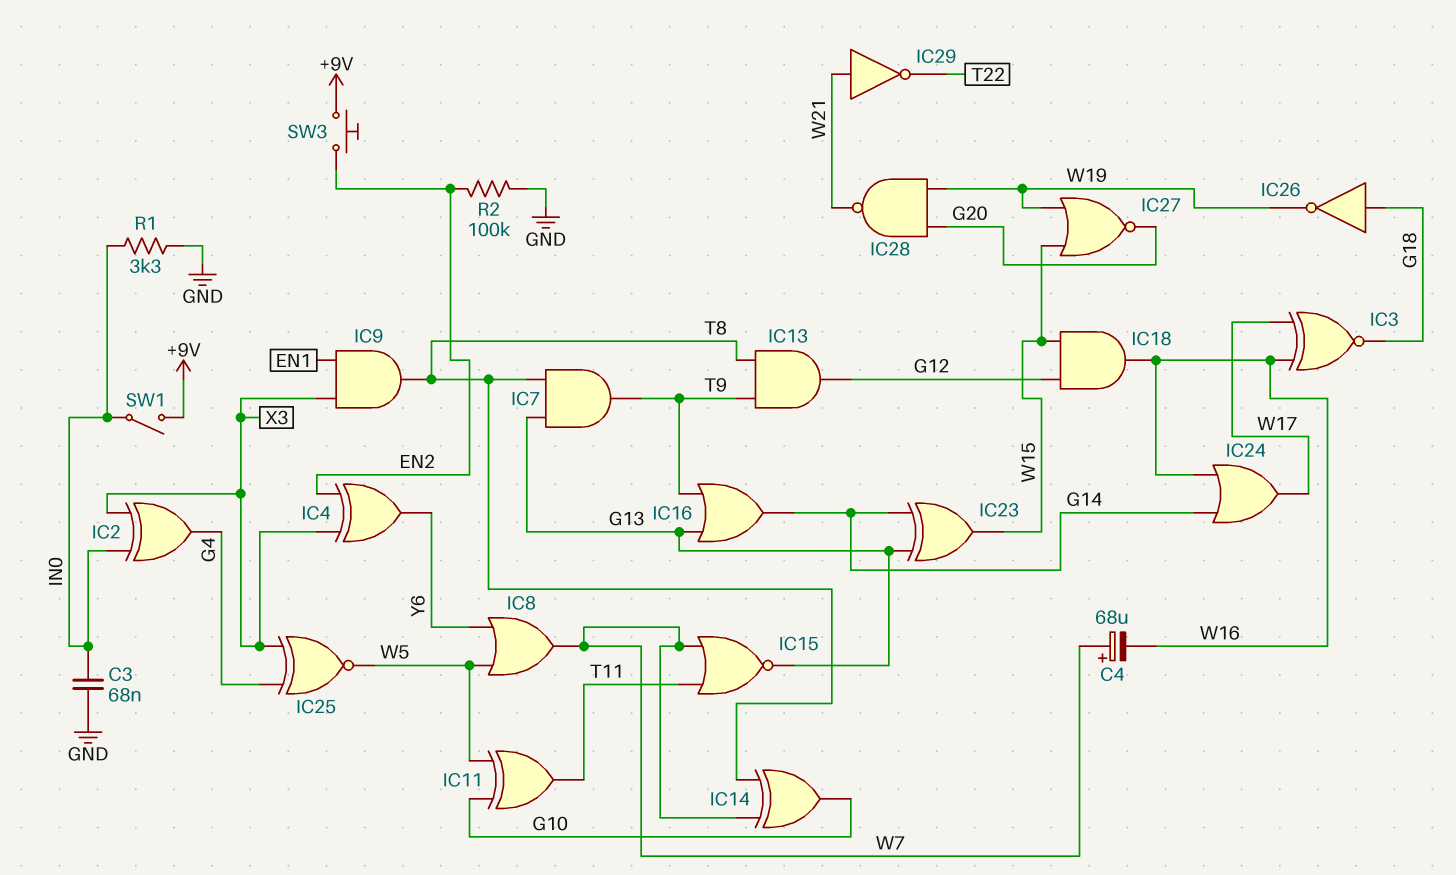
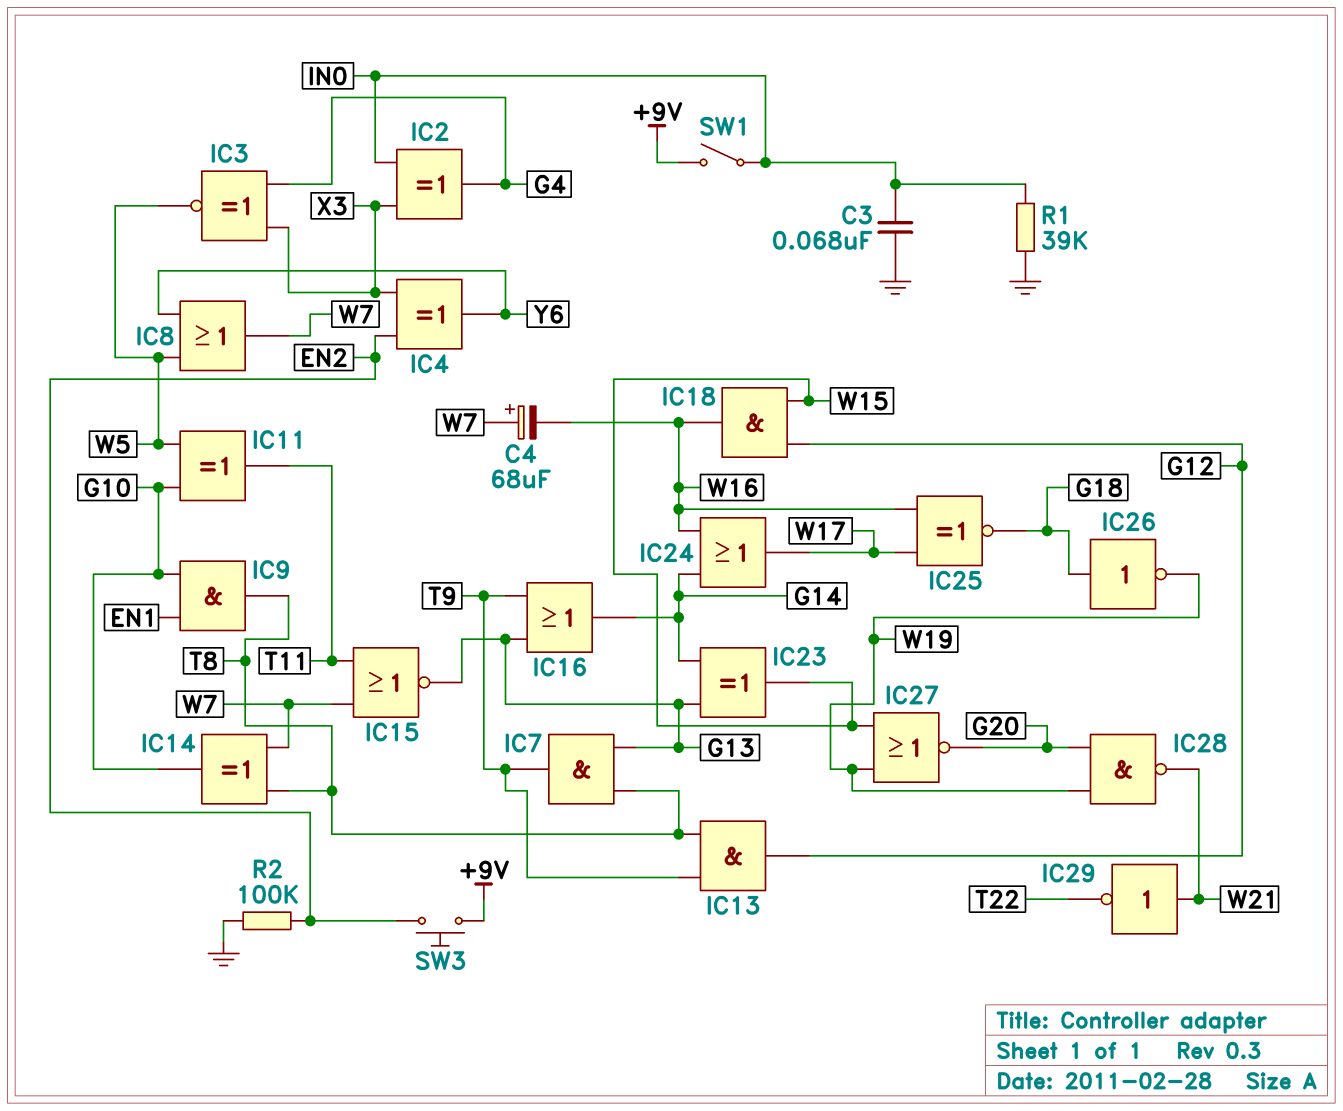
IC3: XNOR (in W16, in W17, out G18) -> XNOR (in G4, in X3, out W5)
IC9: AND (in EN1, in X3, out T8) -> AND (in EN1, in G10, out T8)
IC25: XNOR (in G4, in X3, out W5) -> XNOR (in W16, in W17, out G18)
R1: 3.3k (GND, IN0) -> 39k (GND, IN0)

